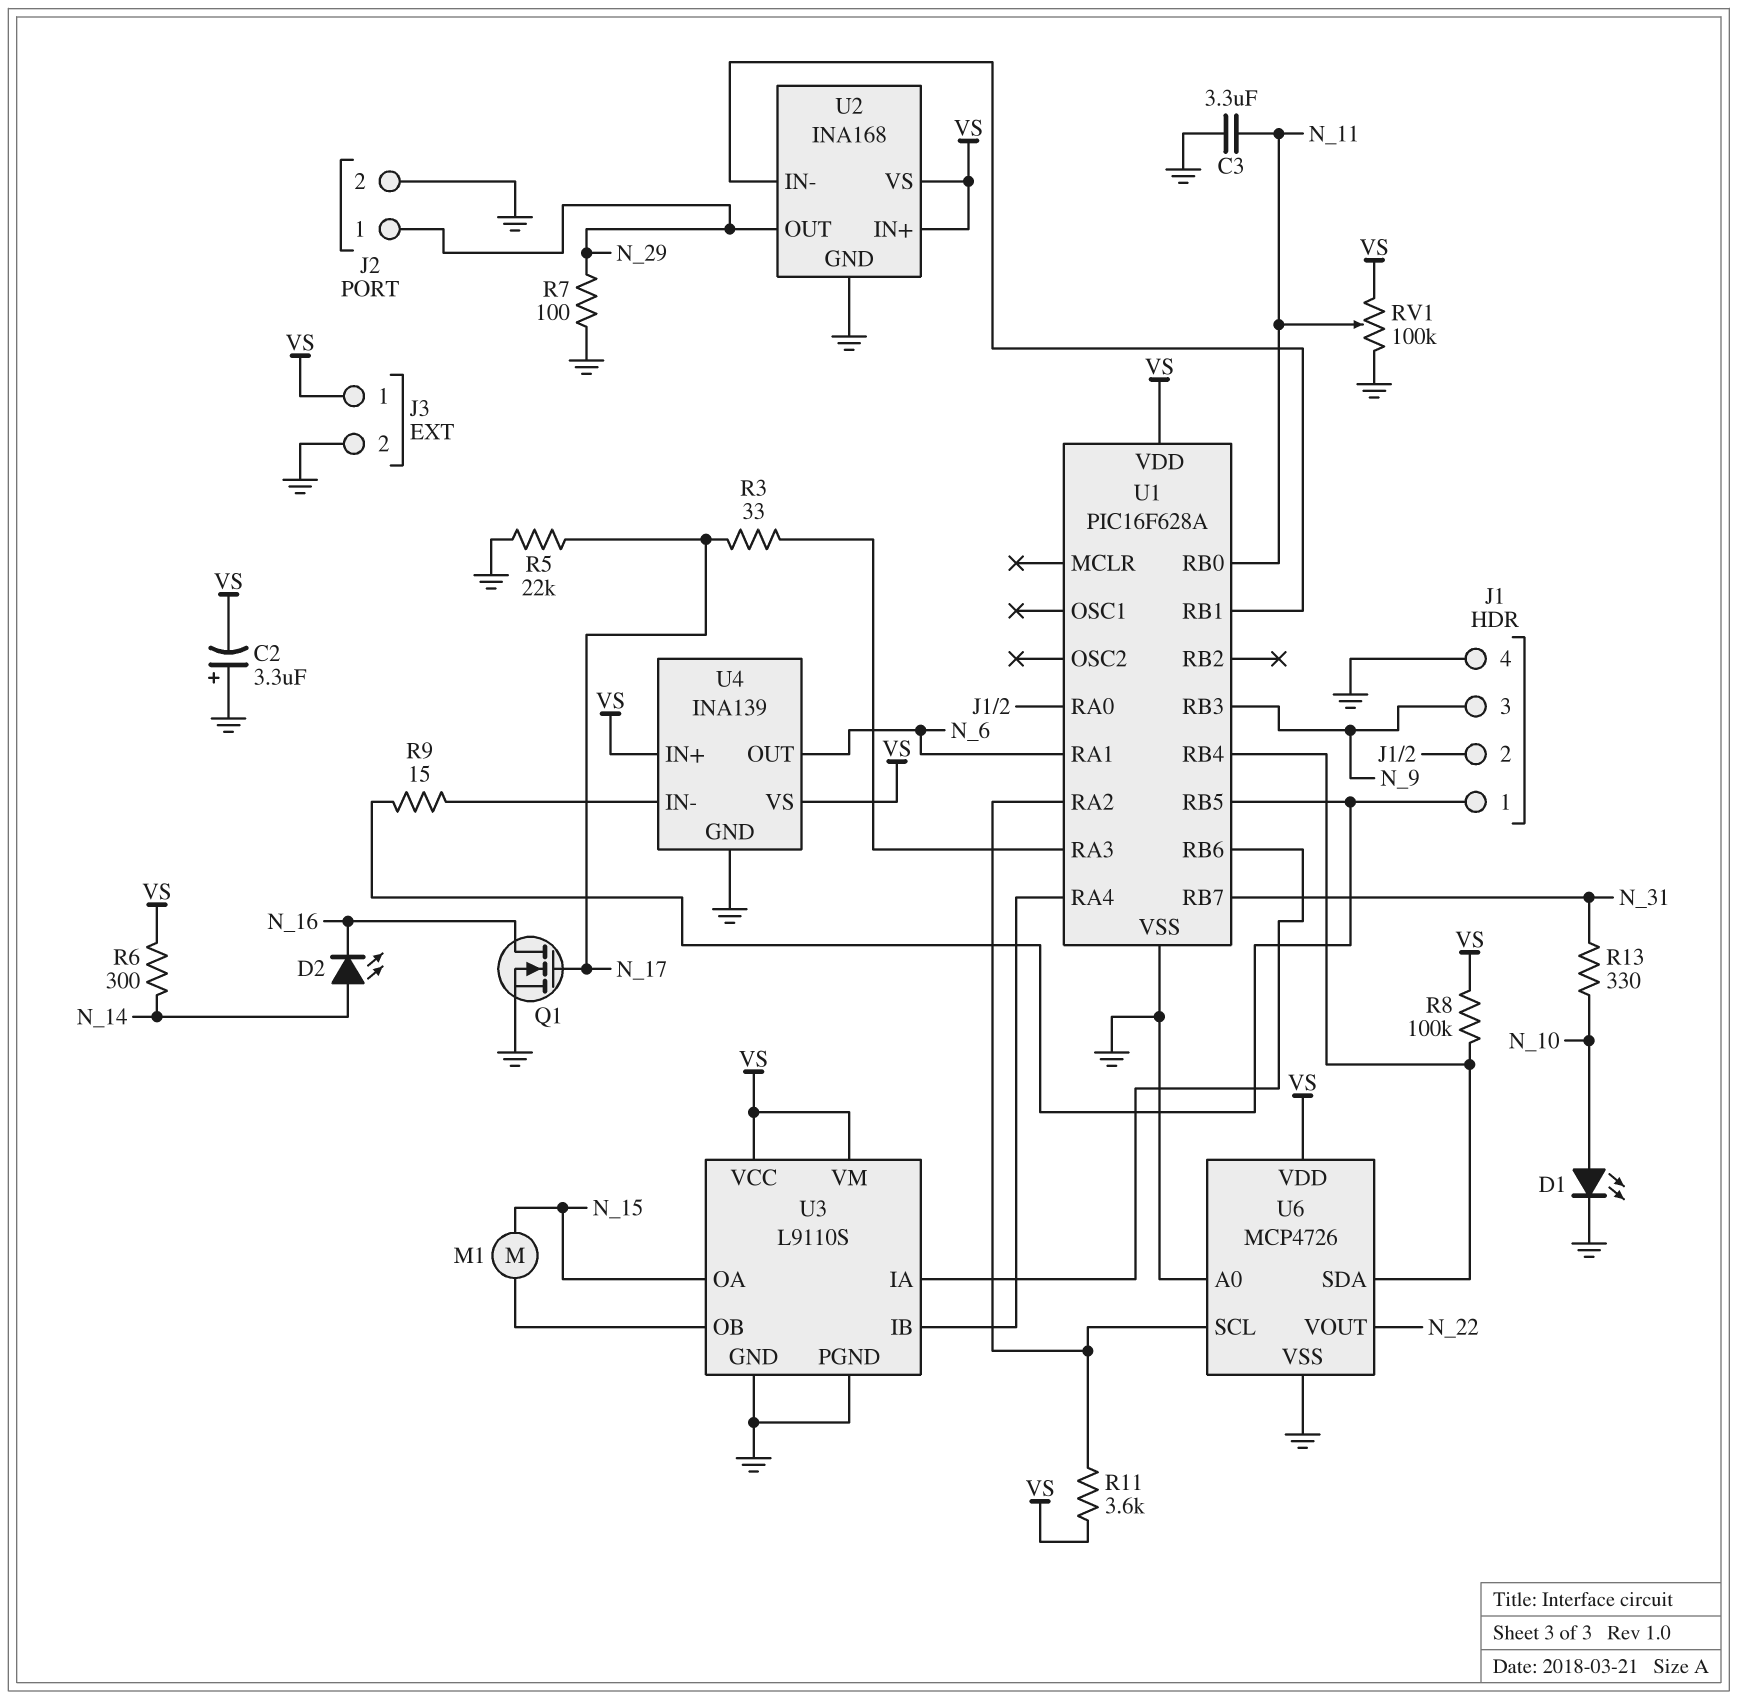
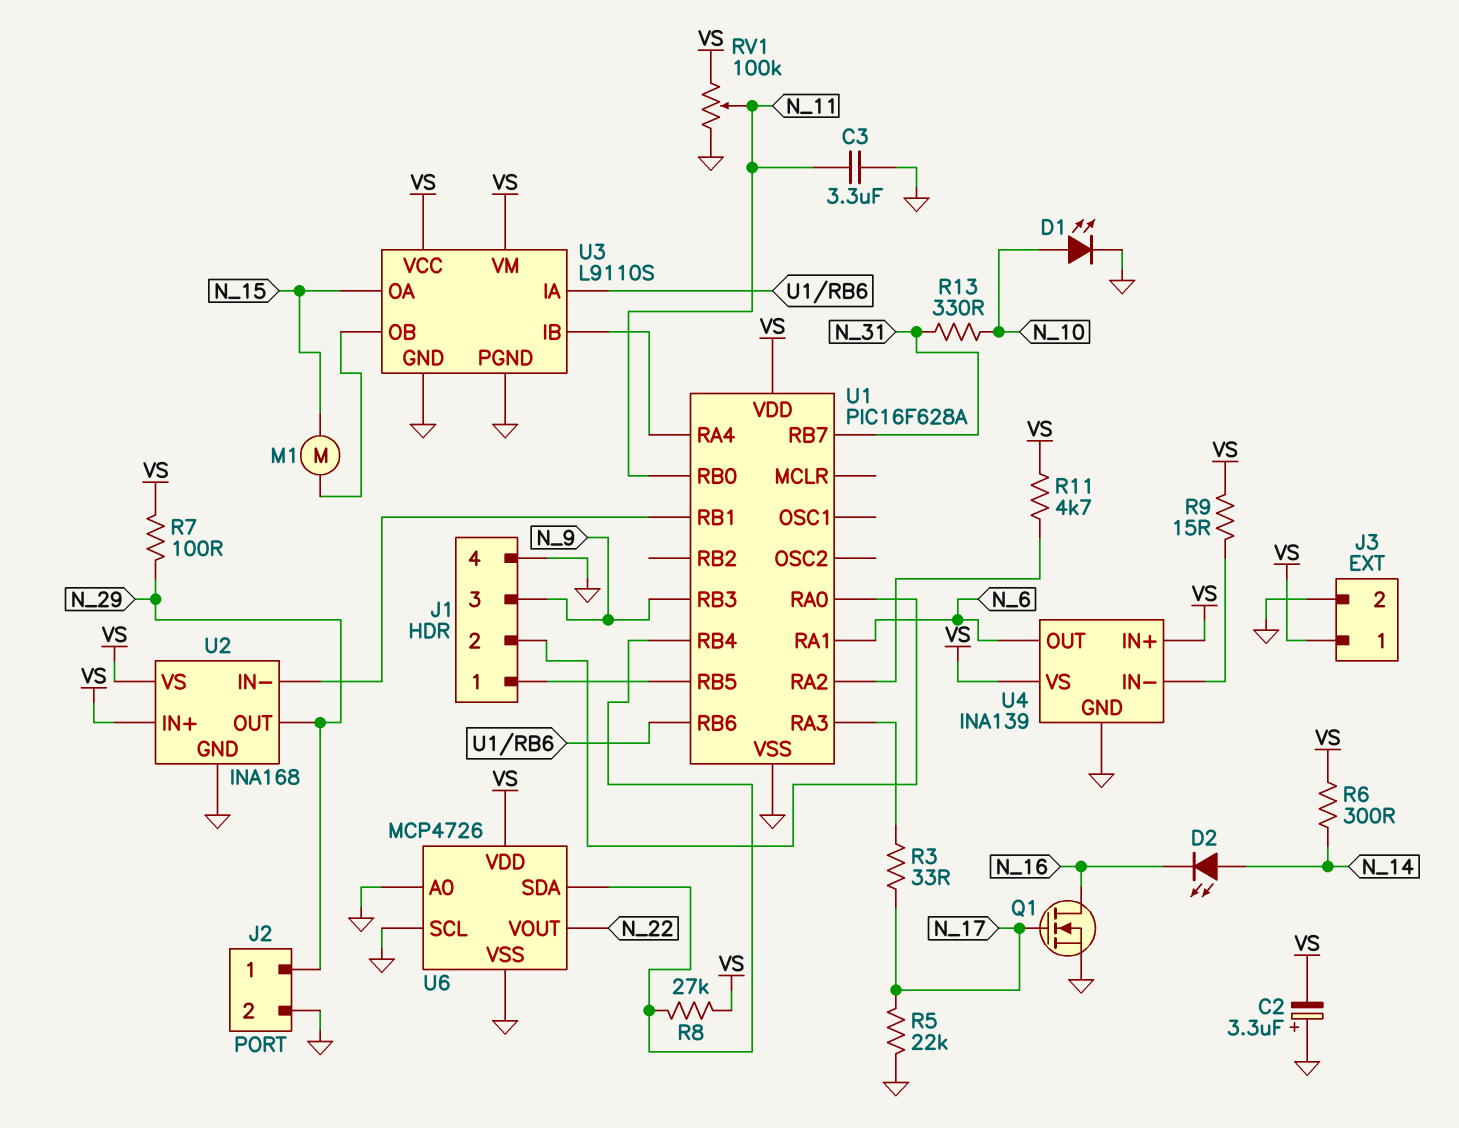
R7: 100 (GND, N_29) -> 100 (N_29, VS)
R8: 100k (U1/RB4, VS) -> 27k (U1/RB4, VS)
R9: 15 (J1/1, U4/IN-) -> 15 (U4/IN-, VS)
R11: 3.6k (U1/RA2, VS) -> 4.7k (U1/RA2, VS)
U6 pin SCL: U1/RA2 -> GND

